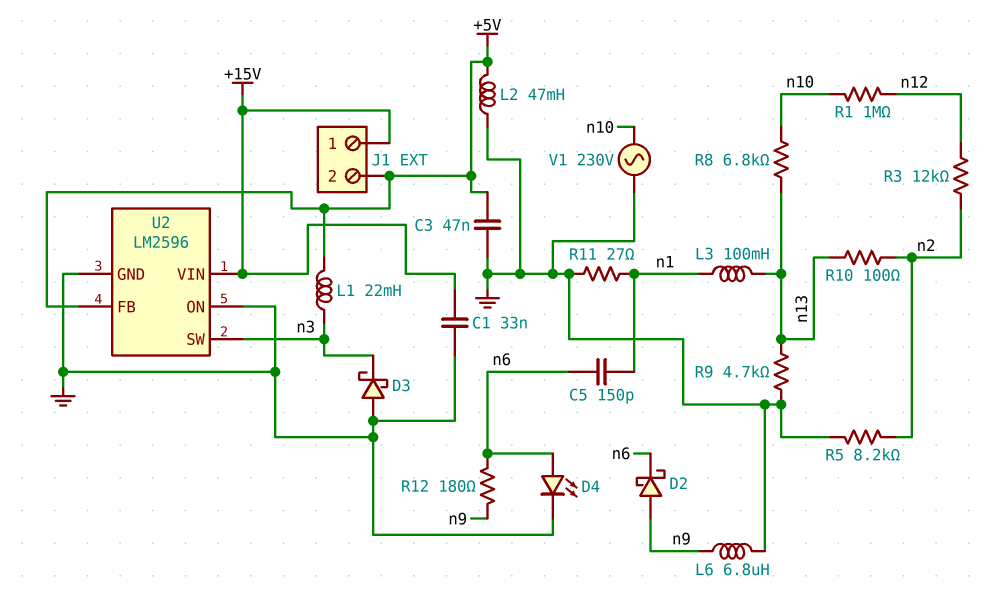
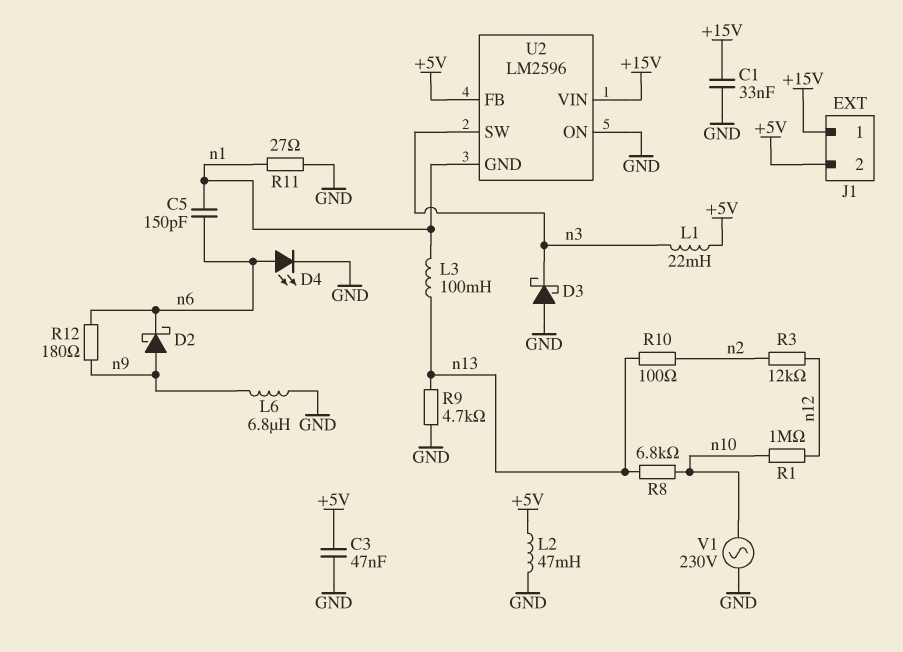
R5: 8.2k (GND, n2) -> none
U2 pin GND: GND -> n1

